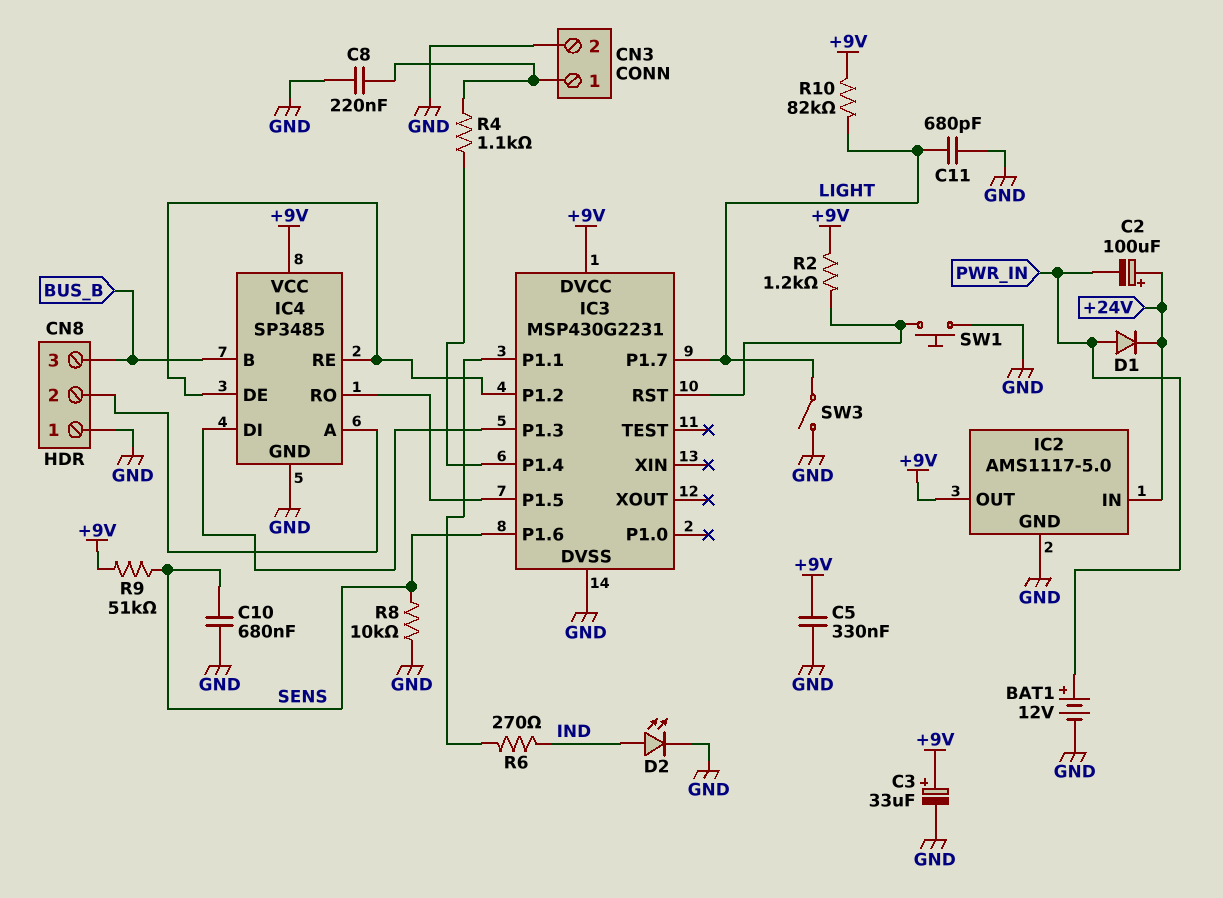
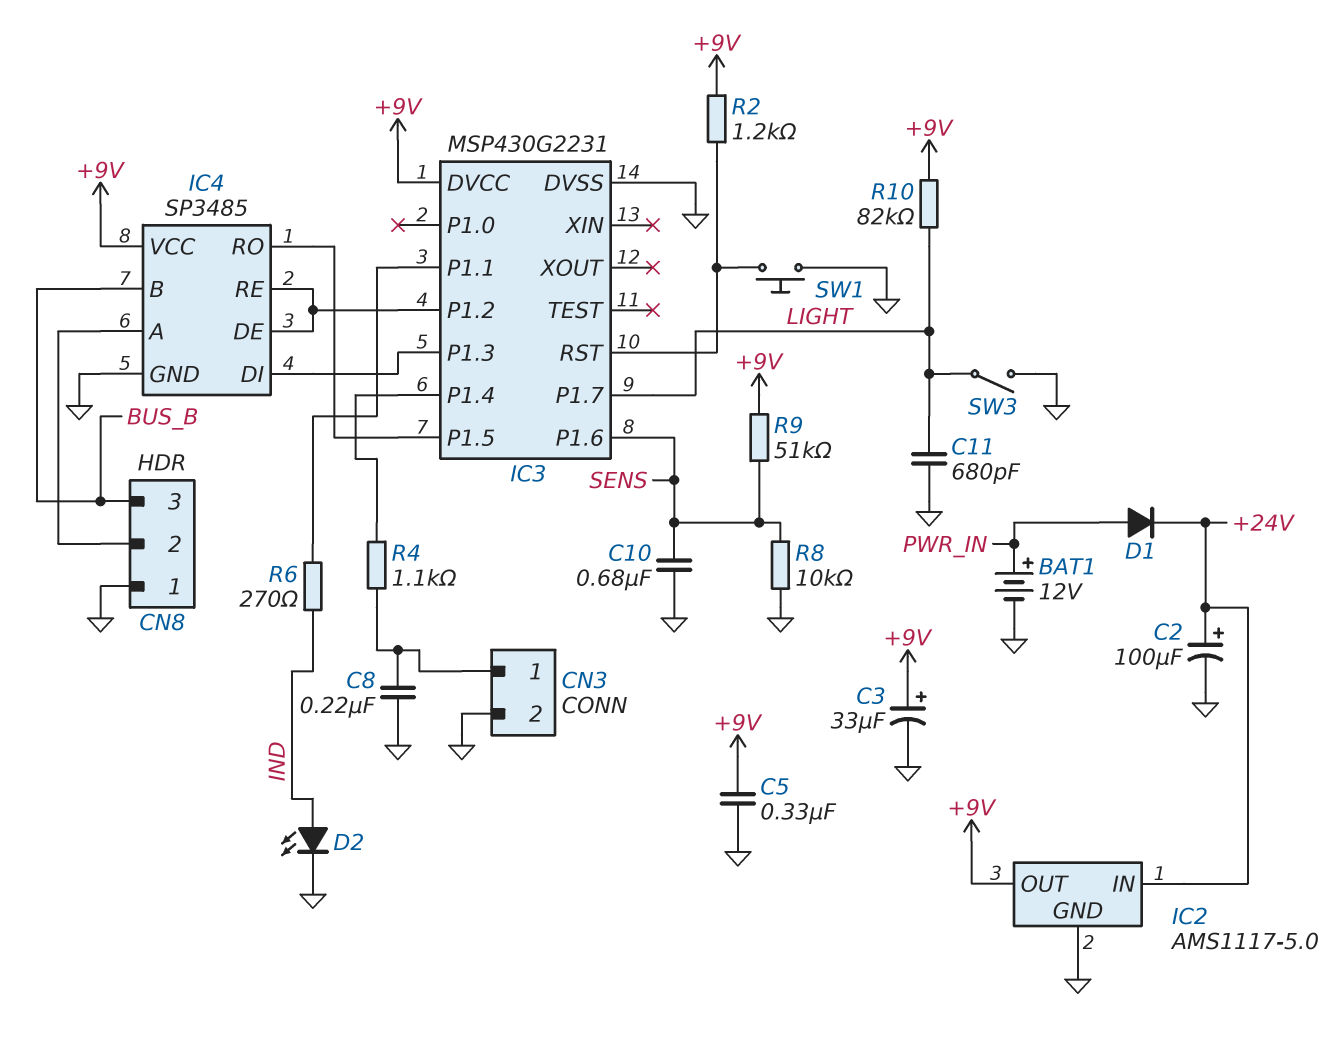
C2: 100uF (plus +24V, minus PWR_IN) -> 100uF (plus +24V, minus GND)

